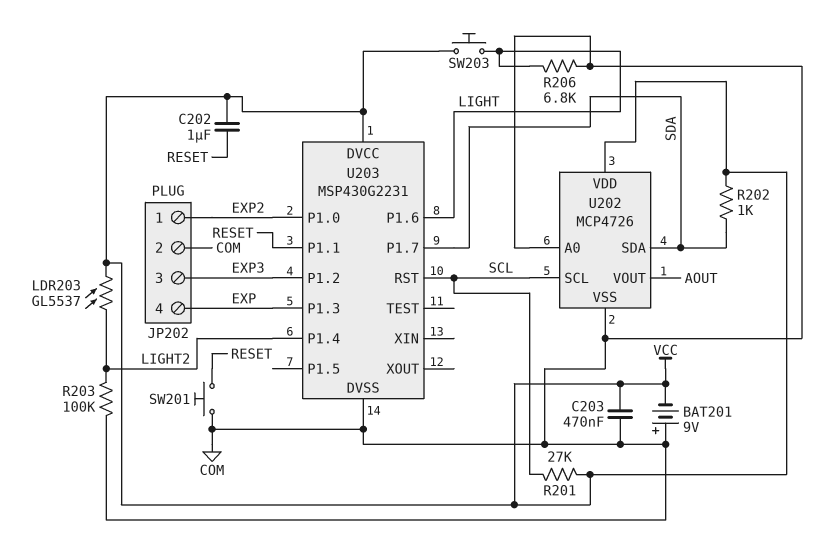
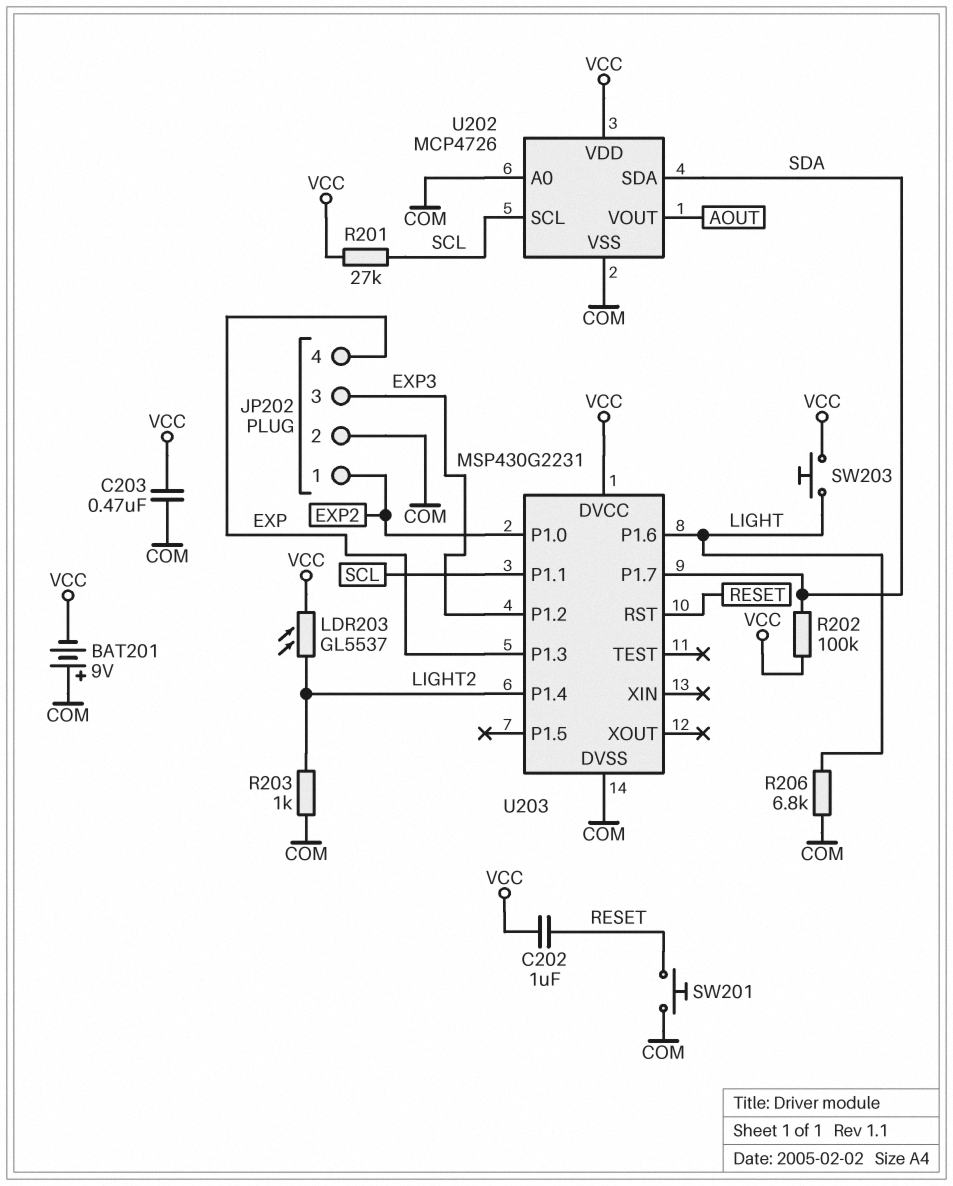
R202: 1k (SDA, VCC) -> 100k (SDA, VCC)
R203: 100k (COM, LIGHT2) -> 1k (COM, LIGHT2)
U203 pin P1.1: RESET -> SCL
U203 pin RST: SCL -> RESET

